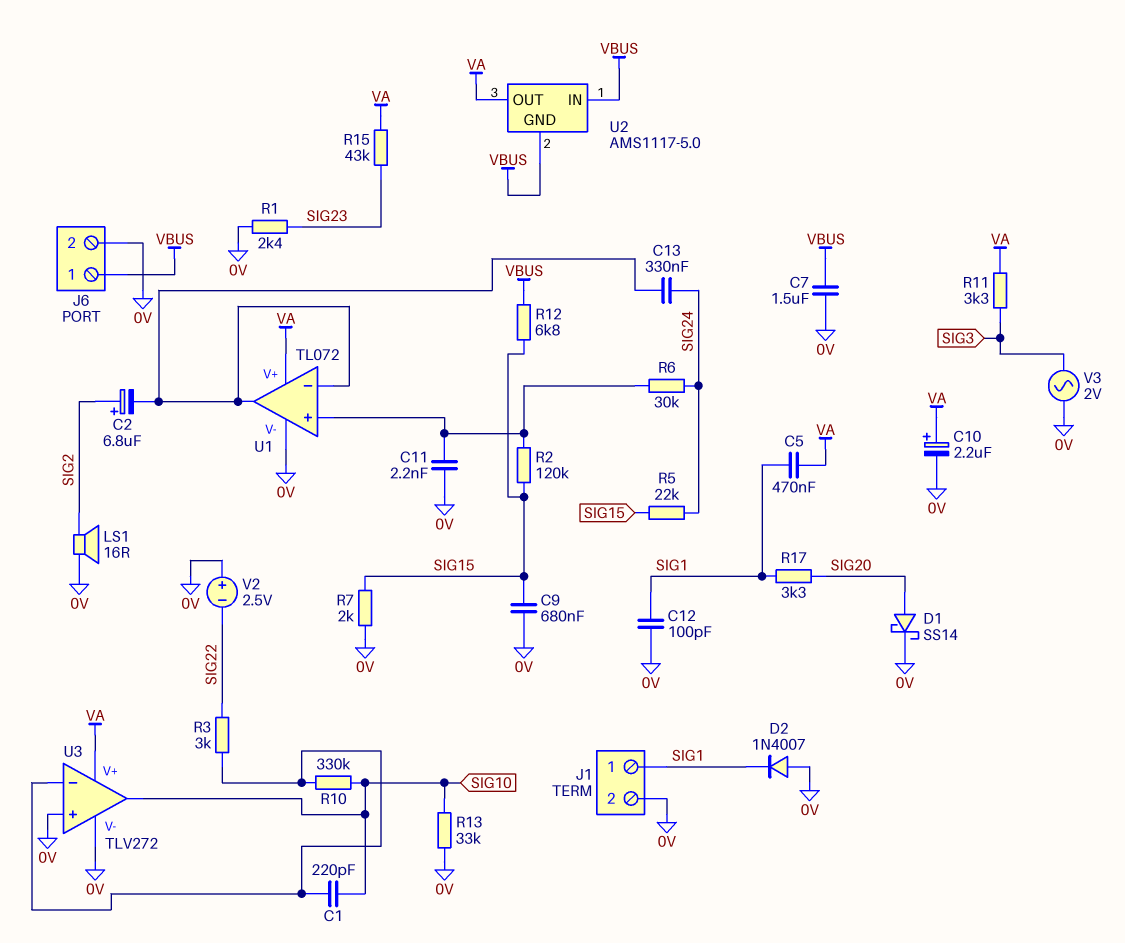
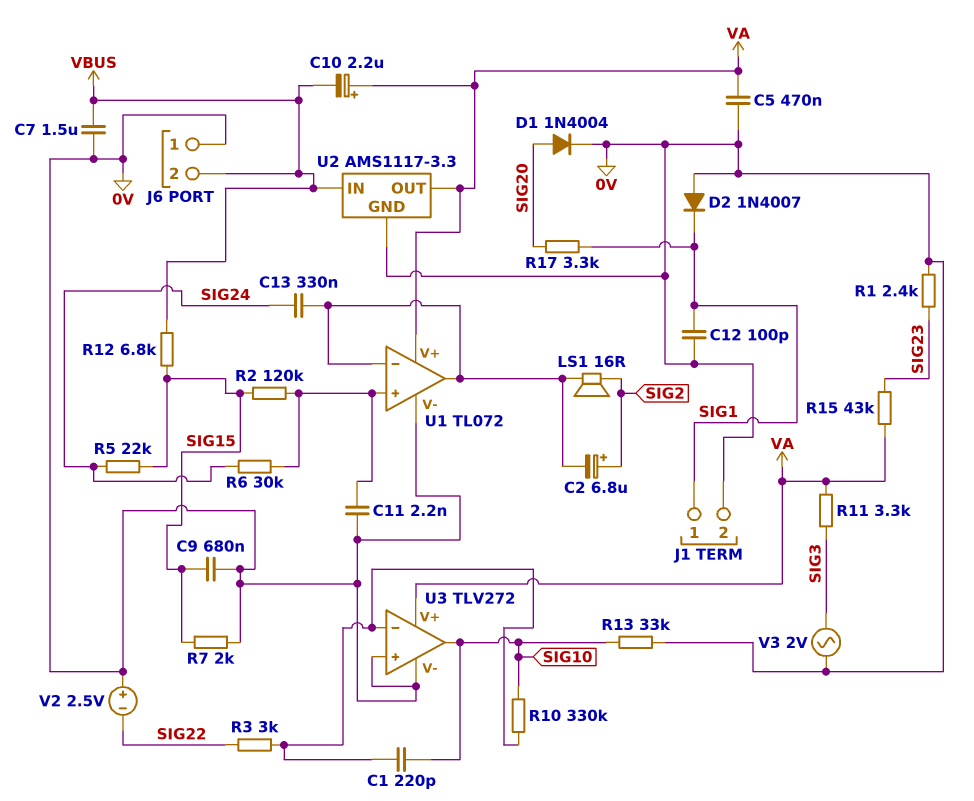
C5: 470nF (SIG1, VA) -> 470nF (0V, VA)
C10: 2.2uF (plus VA, minus 0V) -> 2.2uF (plus VA, minus VBUS)
D1: schottky SS14 (A SIG20, K 0V) -> diode 1N4004 (A SIG20, K 0V)
J6 pin 1: VBUS -> 0V
J6 pin 2: 0V -> VBUS
LS1: speaker 16R (0V, SIG2) -> speaker 16R (SIG2, U1/in-)
U2: AMS1117-5.0 -> AMS1117-3.3
U2 pin GND: VBUS -> 0V

